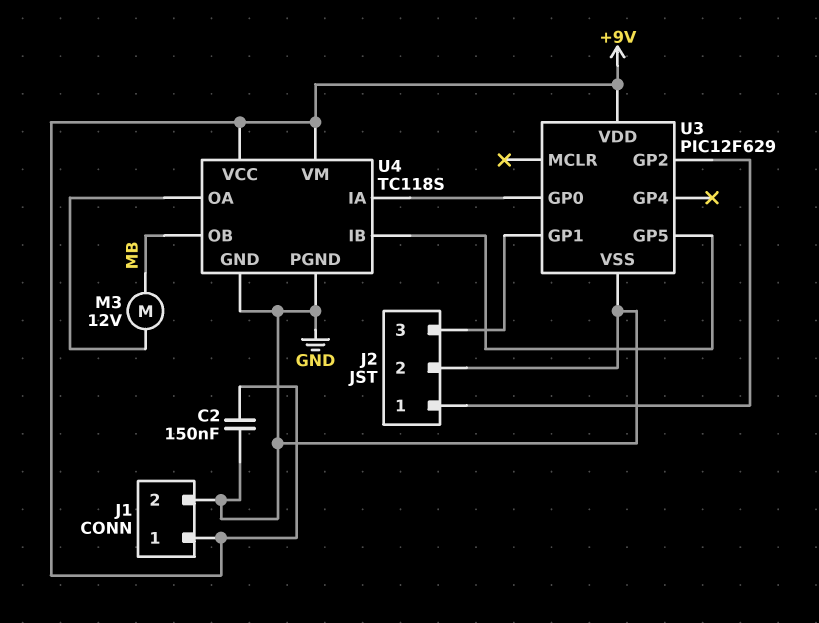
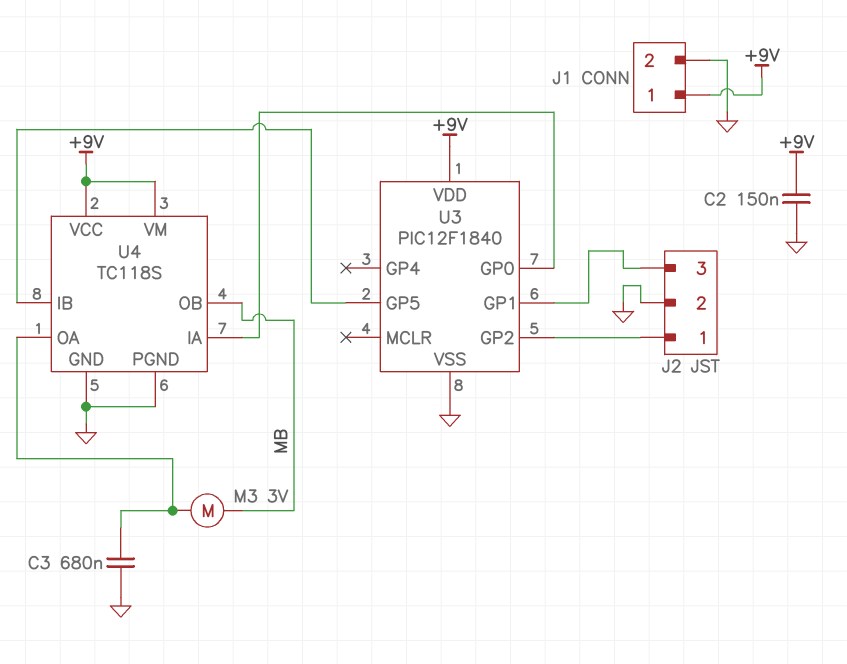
C3: none -> 680nF (GND, U4/OA)
M3: motor 12V (MB, U4/OA) -> motor 3V (MB, U4/OA)
U3: PIC12F629 -> PIC12F1840

